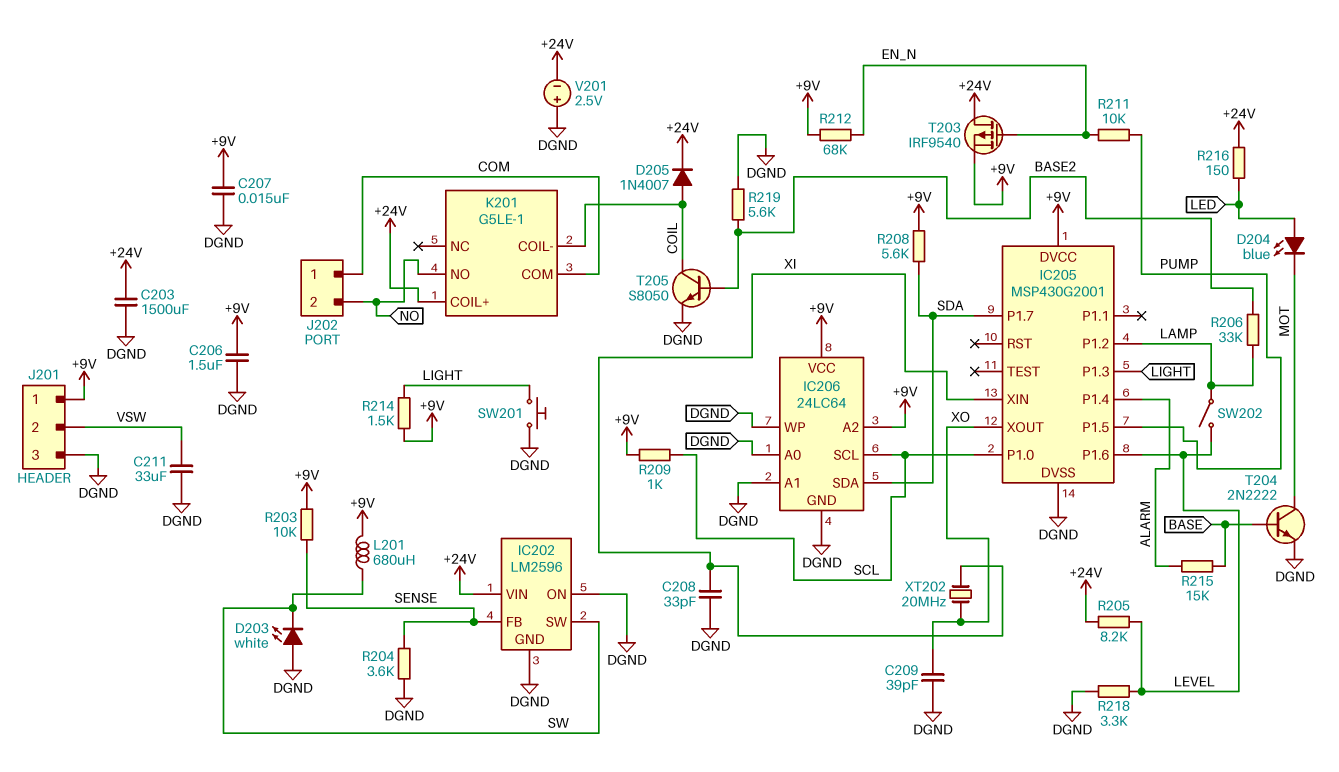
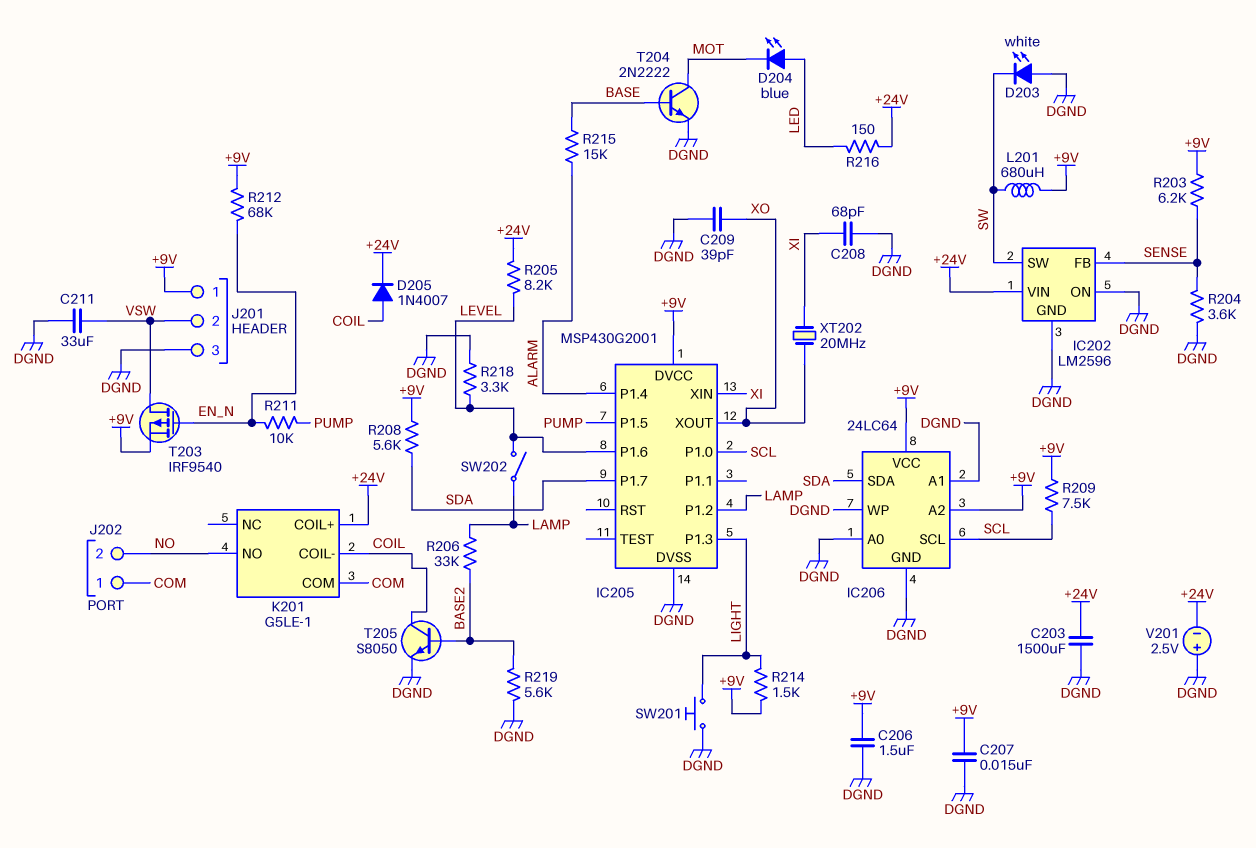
C208: 33pF (DGND, XI) -> 68pF (DGND, XI)
R203: 10k (+9V, SENSE) -> 6.2k (+9V, SENSE)
R209: 1k (+9V, SCL) -> 7.5k (+9V, SCL)
T203: PMOS IRF9540 (G EN_N, D +24V, S +9V) -> PMOS IRF9540 (G EN_N, D VSW, S +9V)

